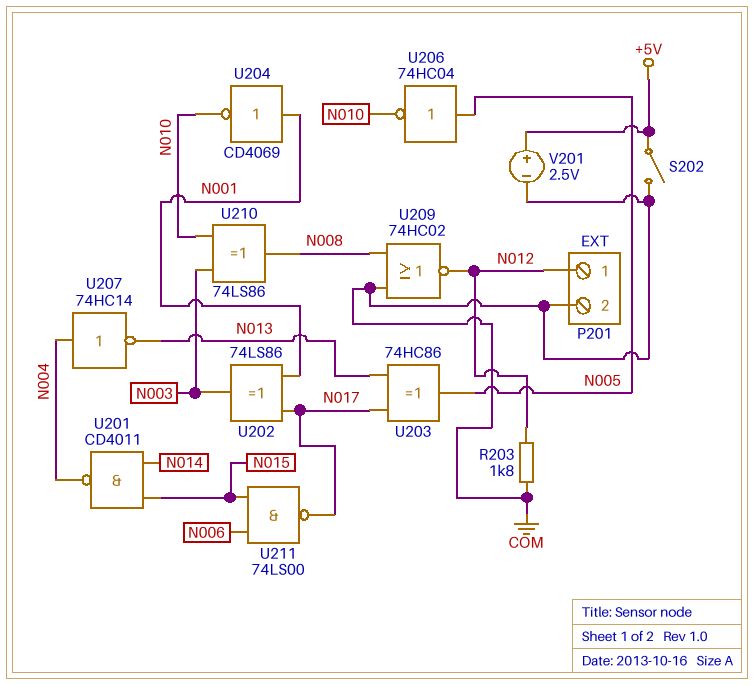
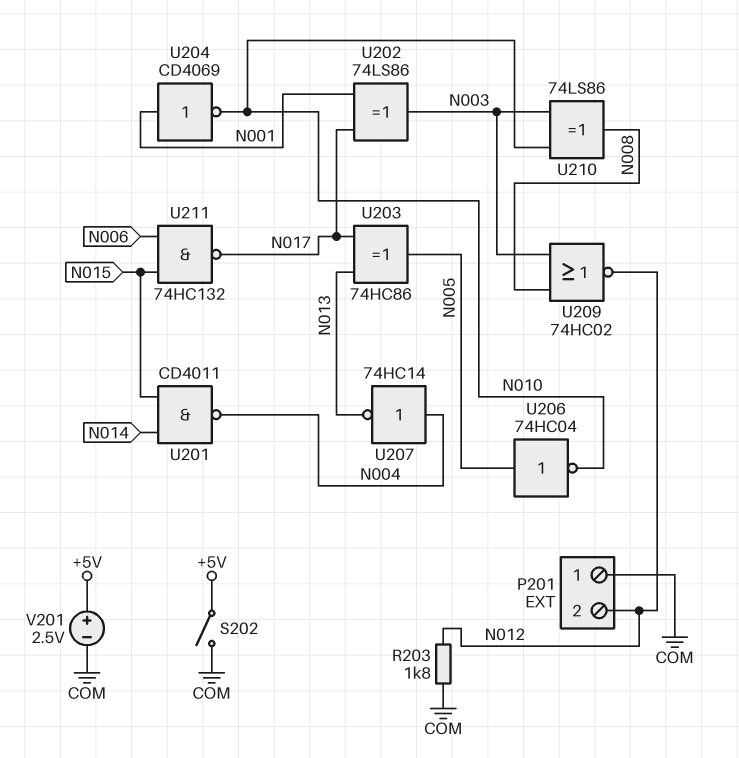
P201 pin 1: N012 -> COM
P201 pin 2: COM -> N012
U209: NOR 74HC02 (in COM, in N008, out N012) -> NOR 74HC02 (in N003, in N008, out N012)
U211: NAND 74LS00 (in N006, in N015, out N017) -> NAND 74HC132 (in N006, in N015, out N017)

